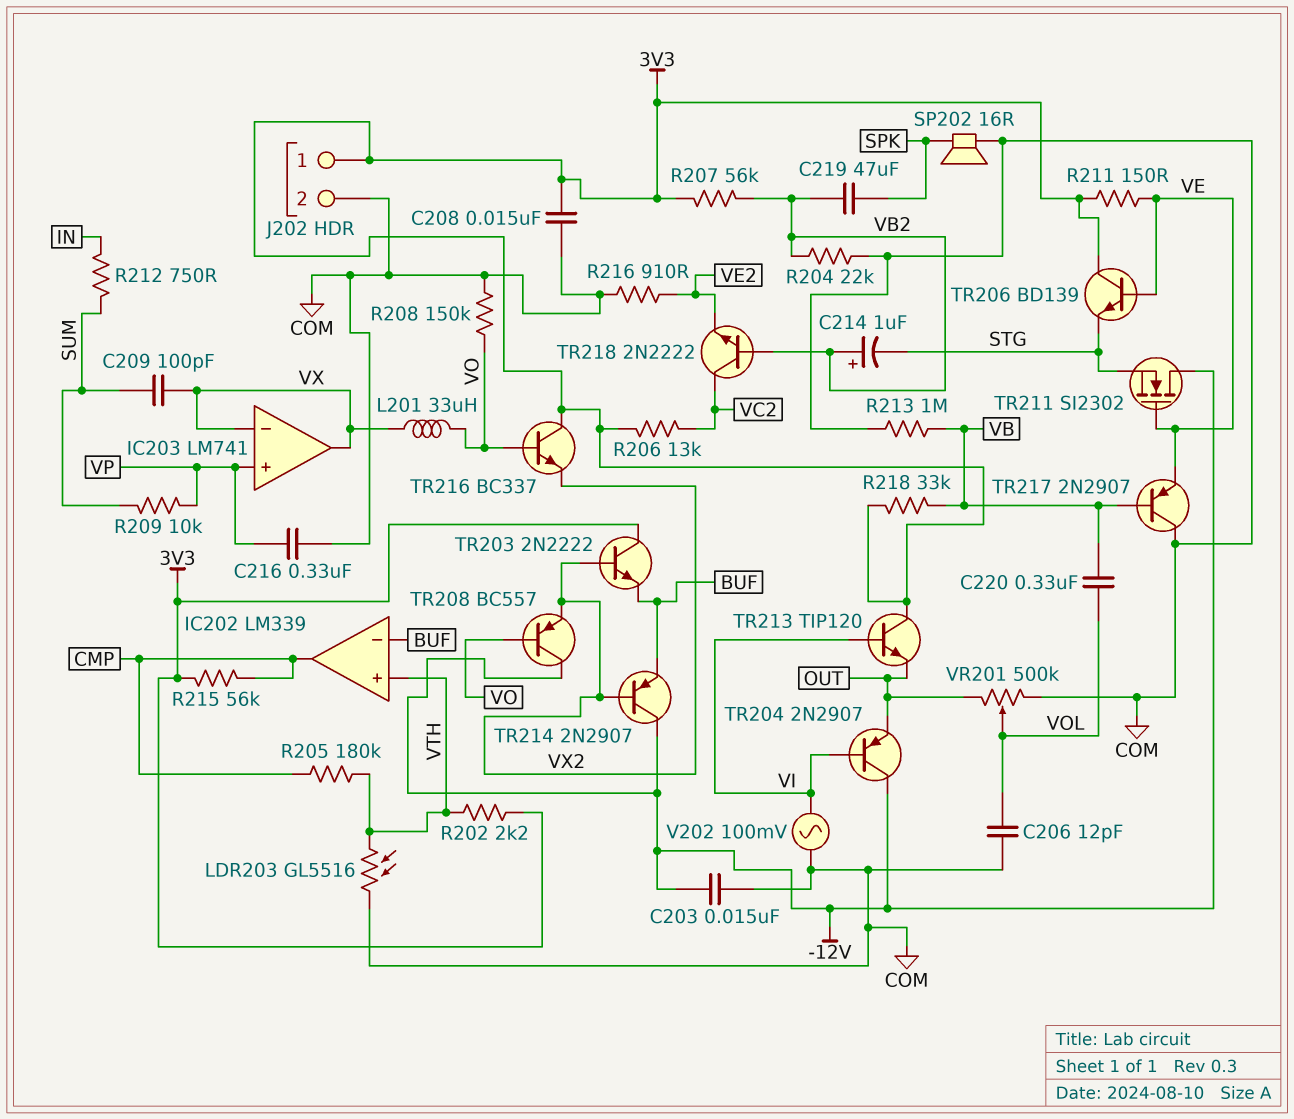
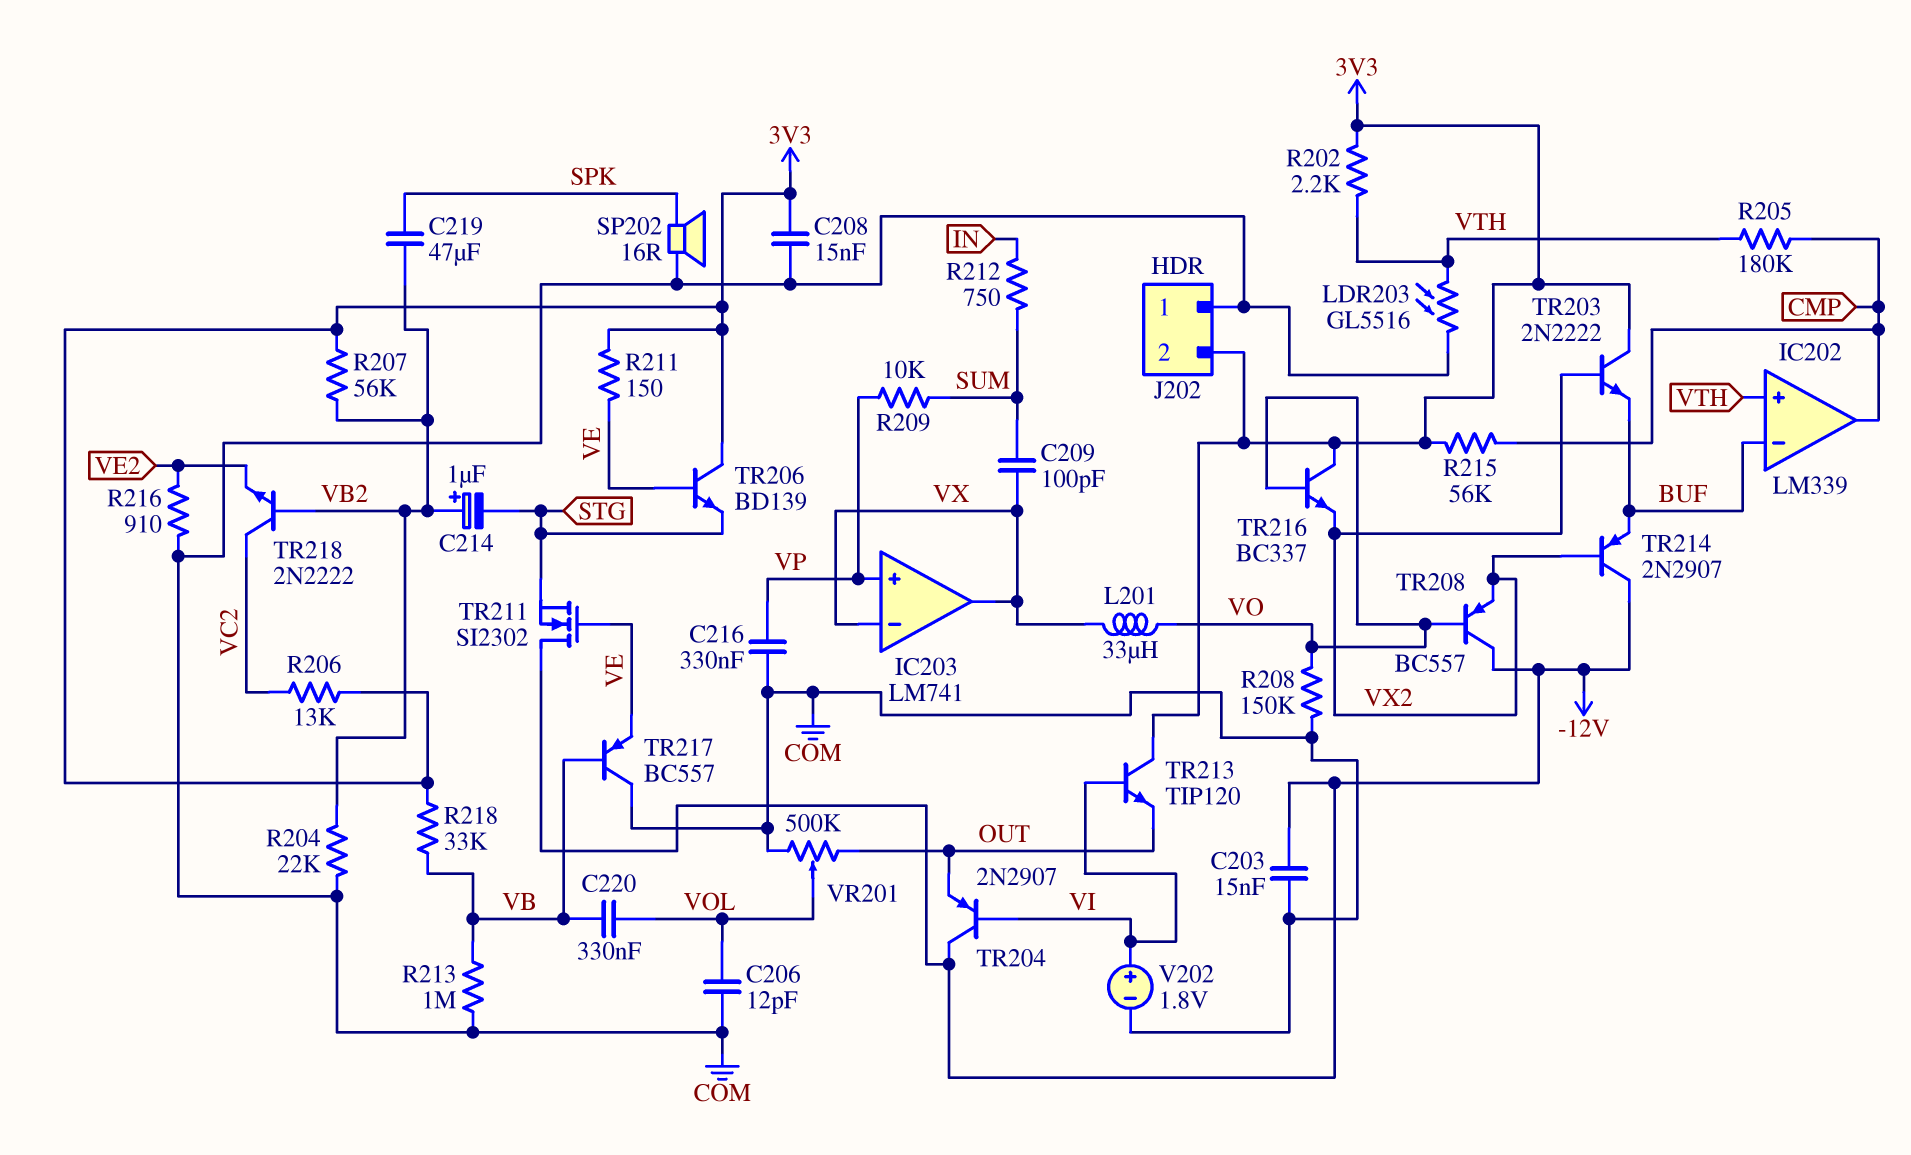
J202 pin 1: 3V3 -> COM
J202 pin 2: COM -> 3V3
TR217: PNP 2N2907 (B VB, C COM, E VE) -> PNP BC557 (B VB, C COM, E VE)
V202: AC 100mV (COM, VI) -> 1.8V (plus VI, minus COM)

